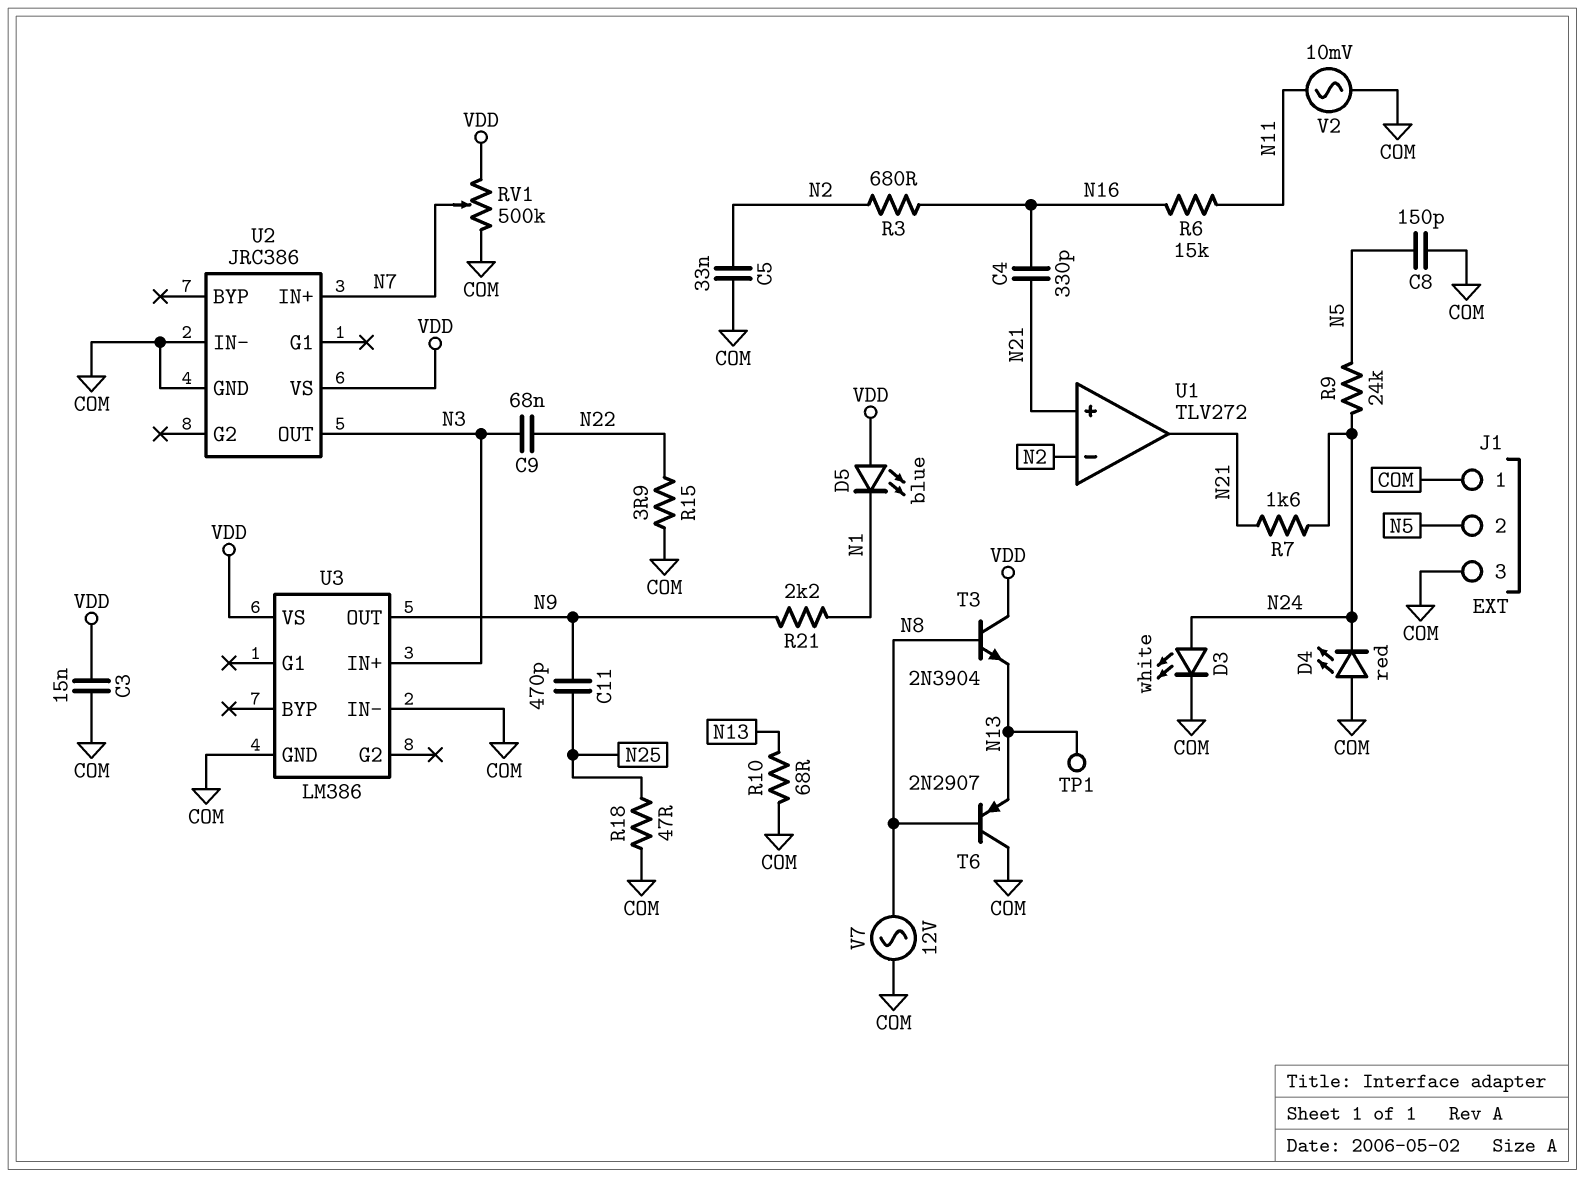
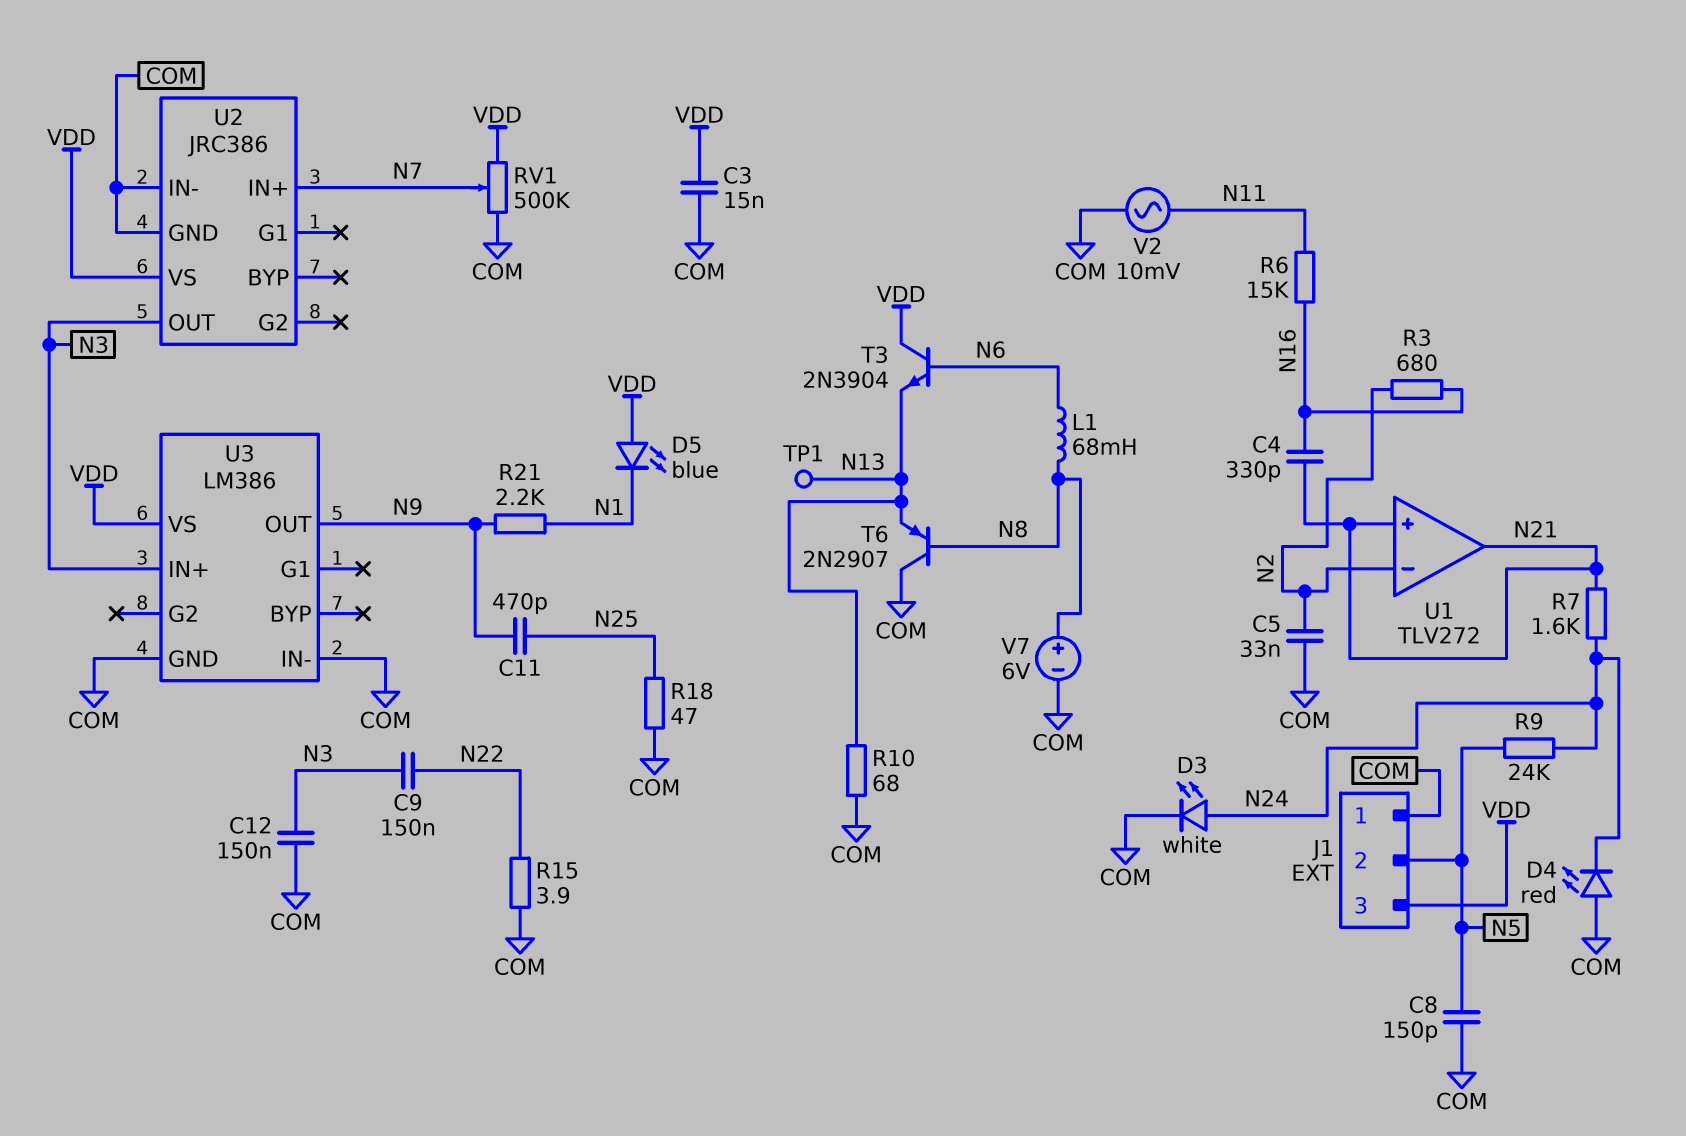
C9: 68nF (N3, N22) -> 150nF (N3, N22)
C12: none -> 150nF (COM, N3)
J1 pin 3: COM -> VDD
L1: none -> 68mH (N6, N8)
T3: NPN 2N3904 (B N8, C VDD, E N13) -> NPN 2N3904 (B N6, C VDD, E N13)
V7: AC 12V (COM, N8) -> 6V (plus N8, minus COM)

